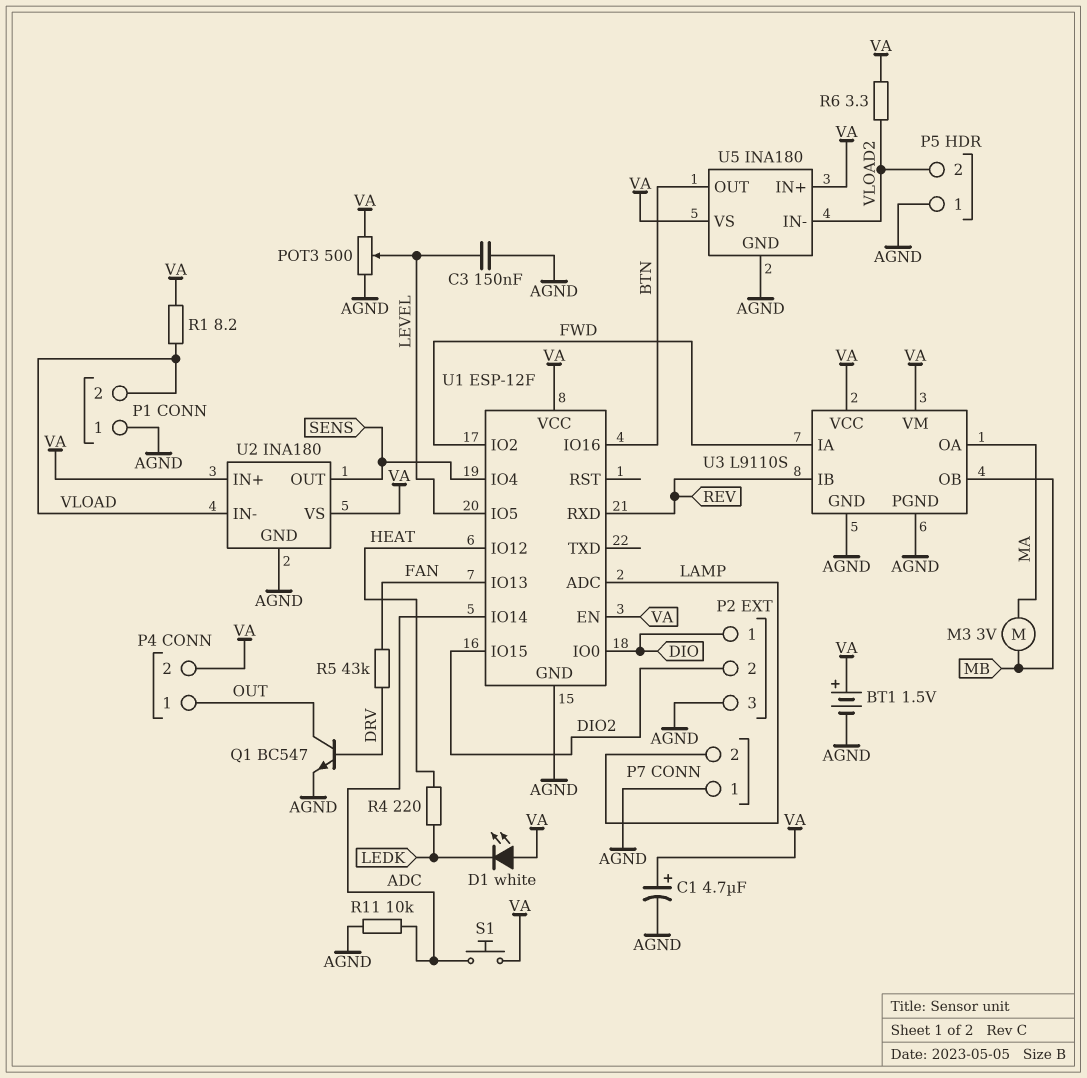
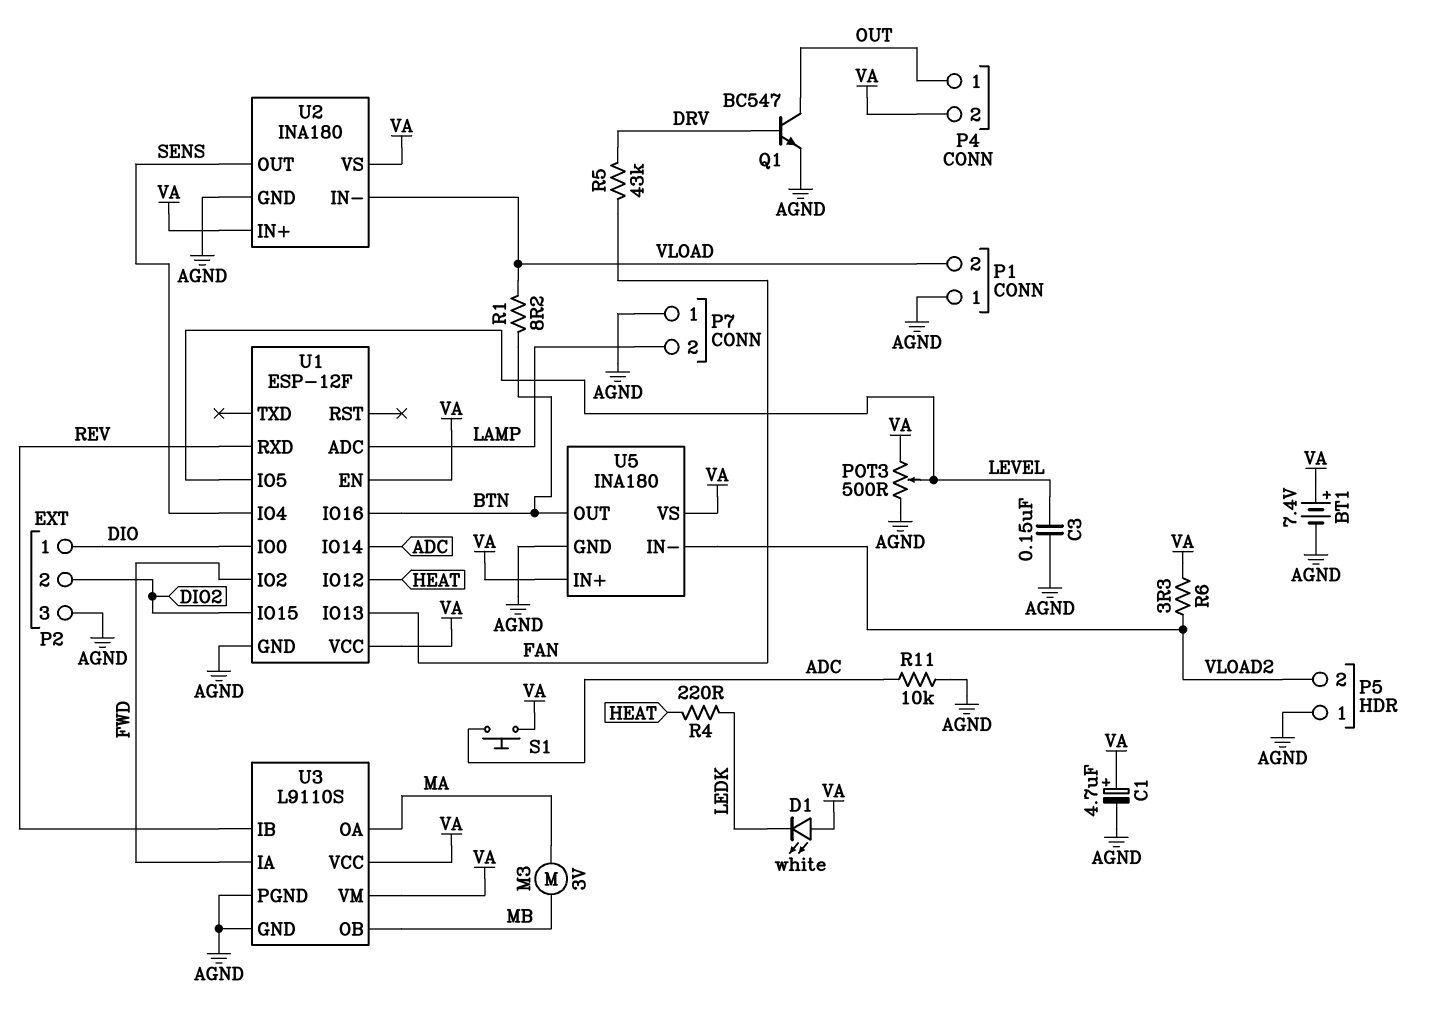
BT1: 1.5V (plus VA, minus AGND) -> 7.4V (plus VA, minus AGND)
R1: 8.2 (VA, VLOAD) -> 8.2 (BTN, VLOAD)

